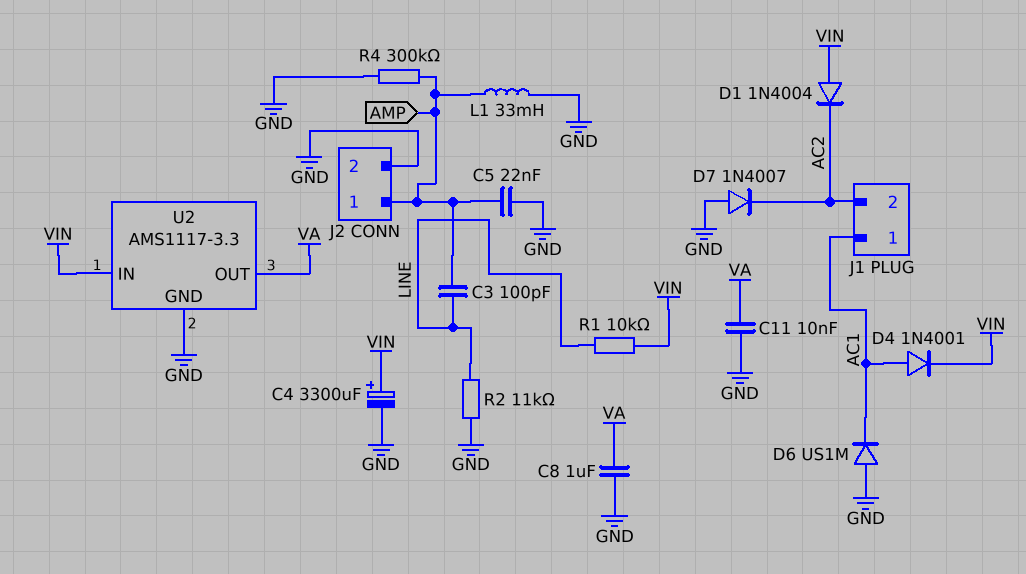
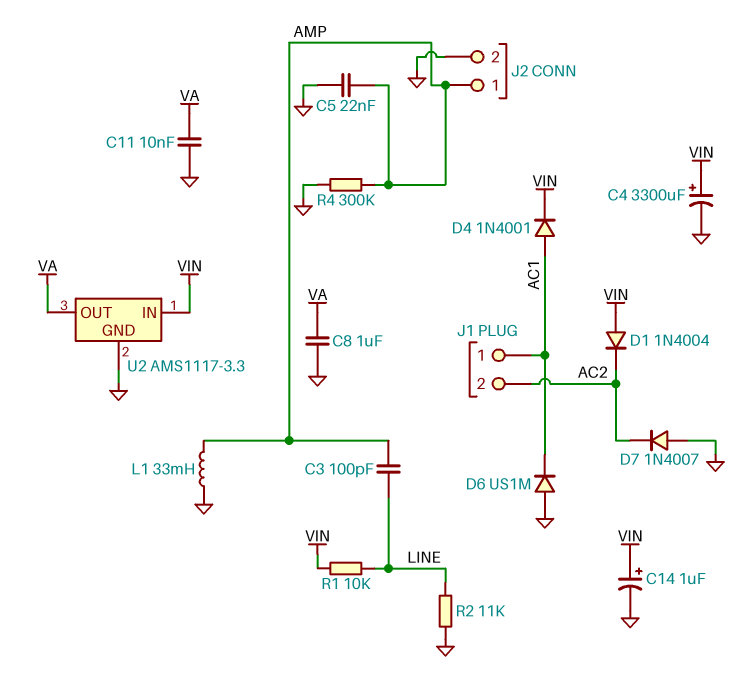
C14: none -> 1uF (plus VIN, minus GND)

